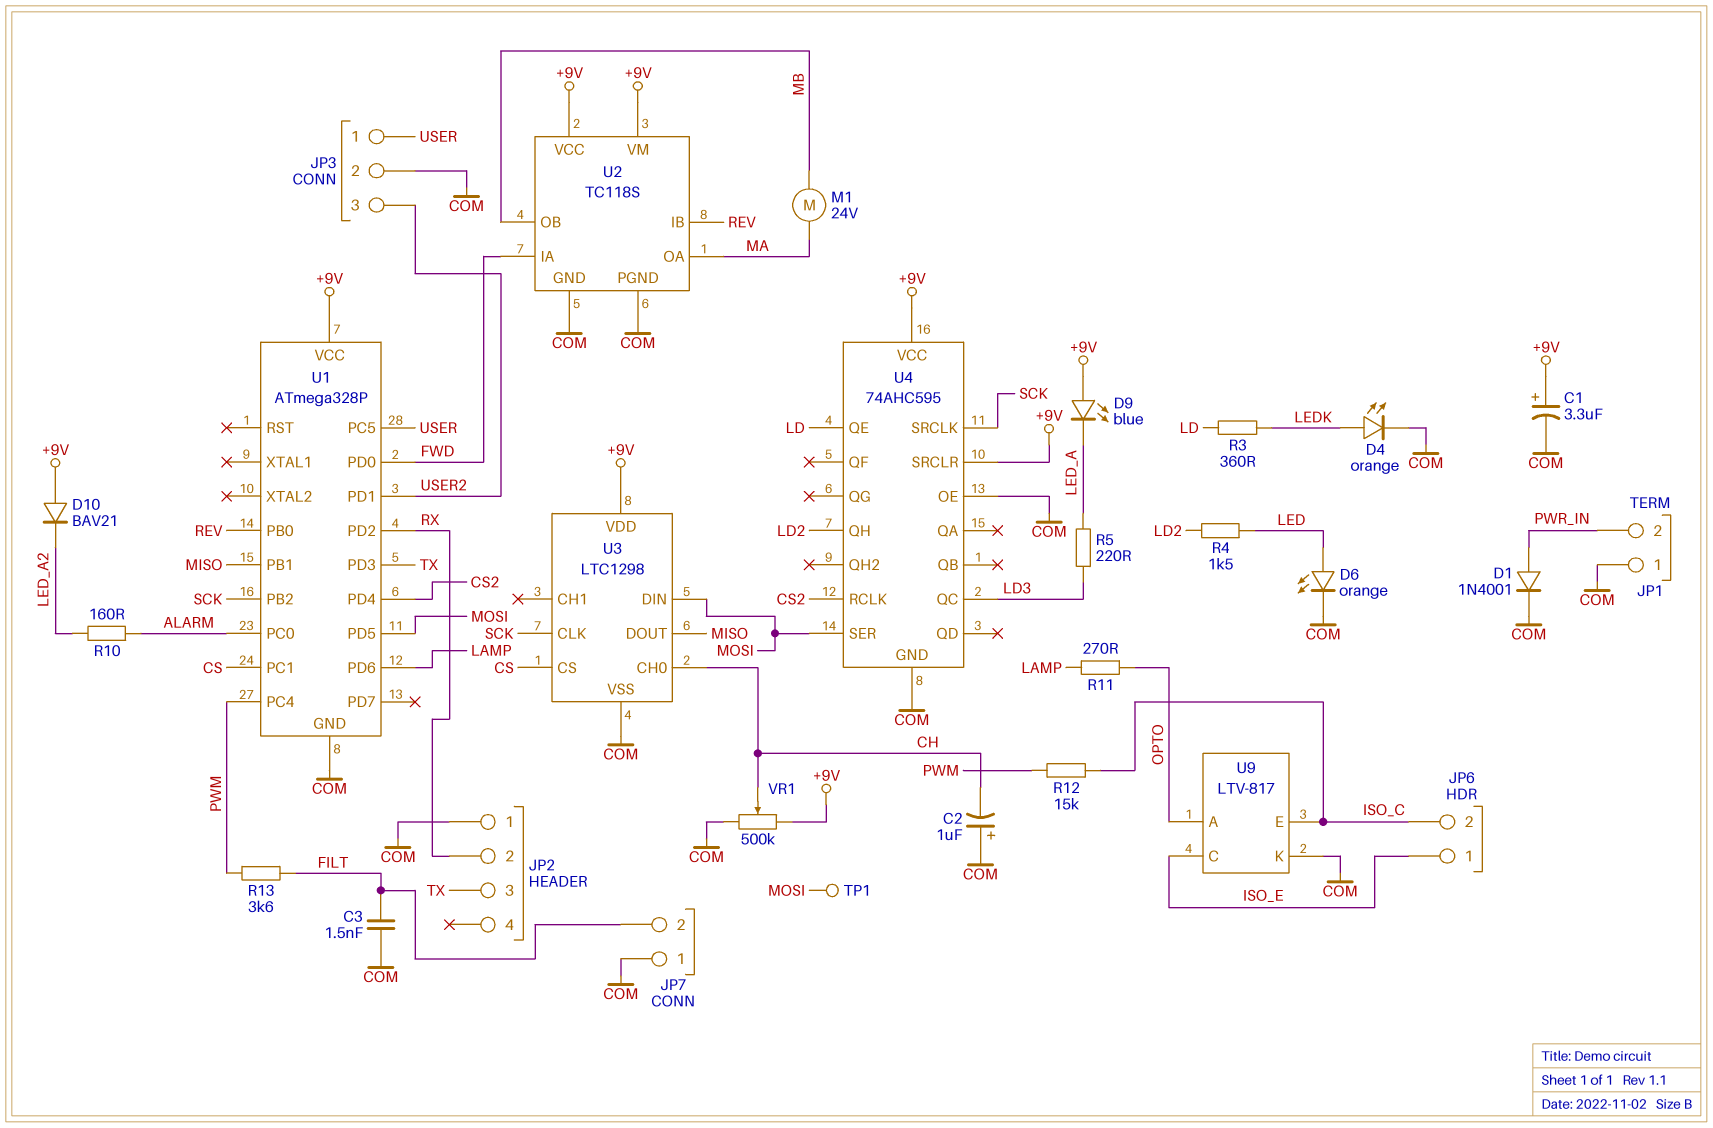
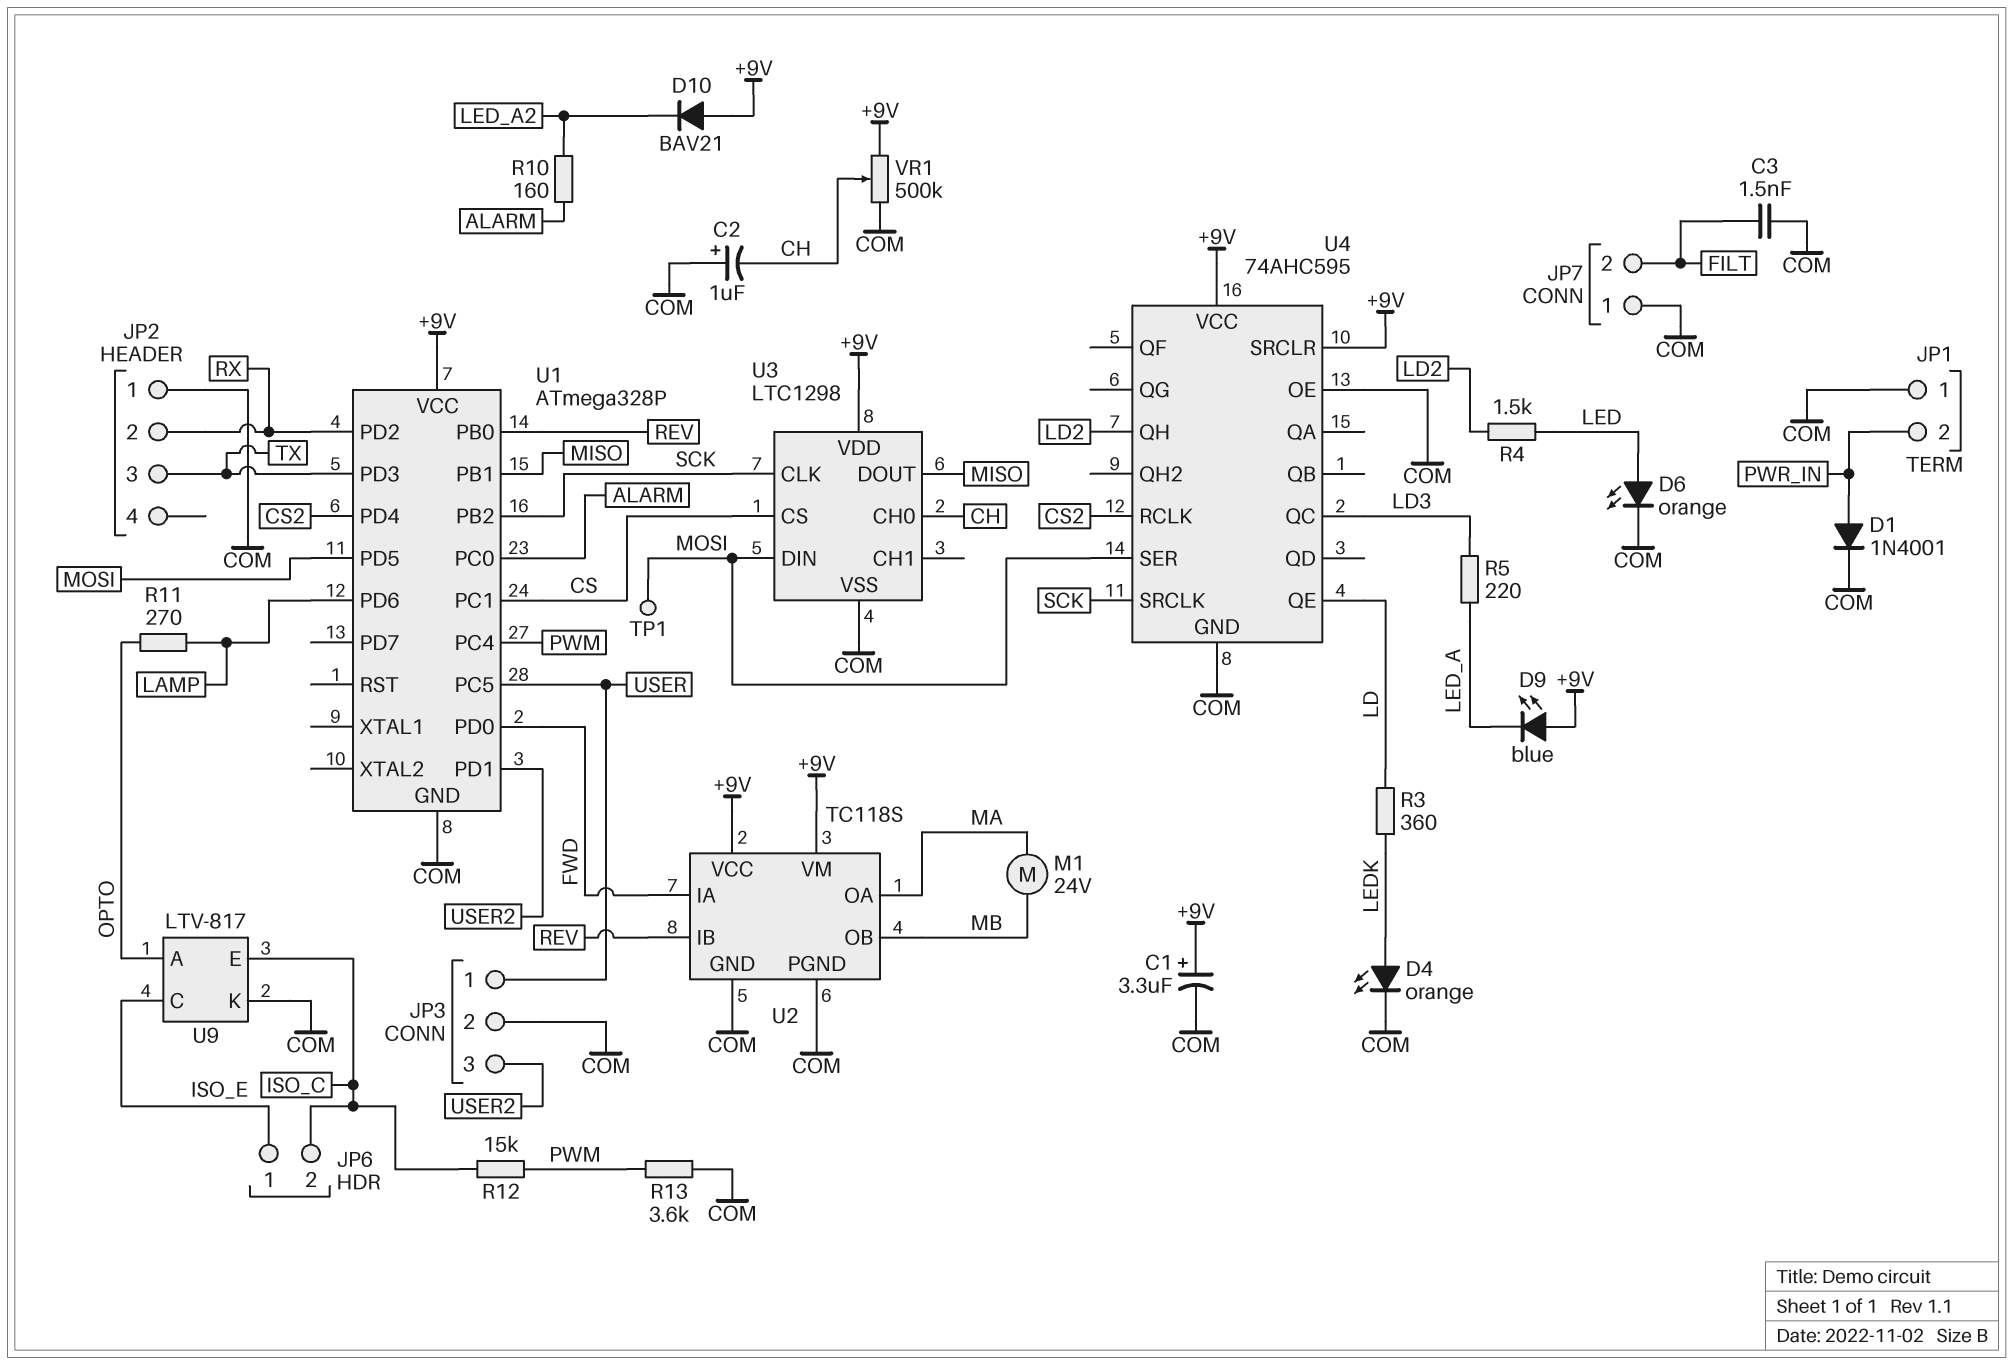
R13: 3.6k (FILT, PWM) -> 3.6k (COM, PWM)

